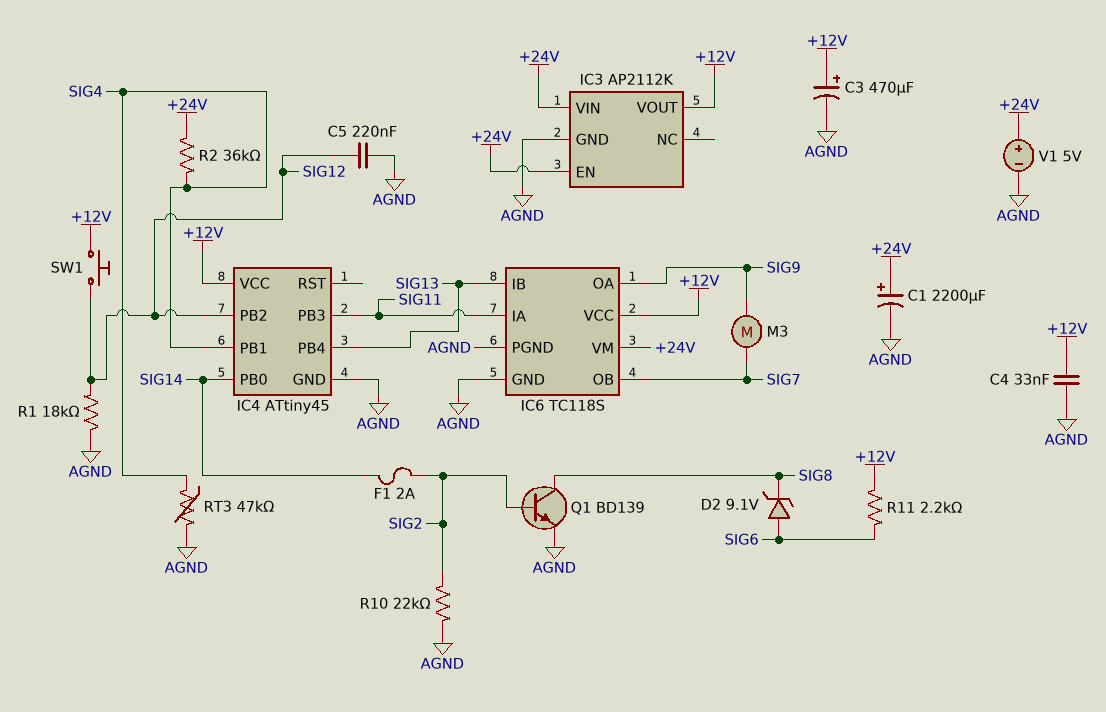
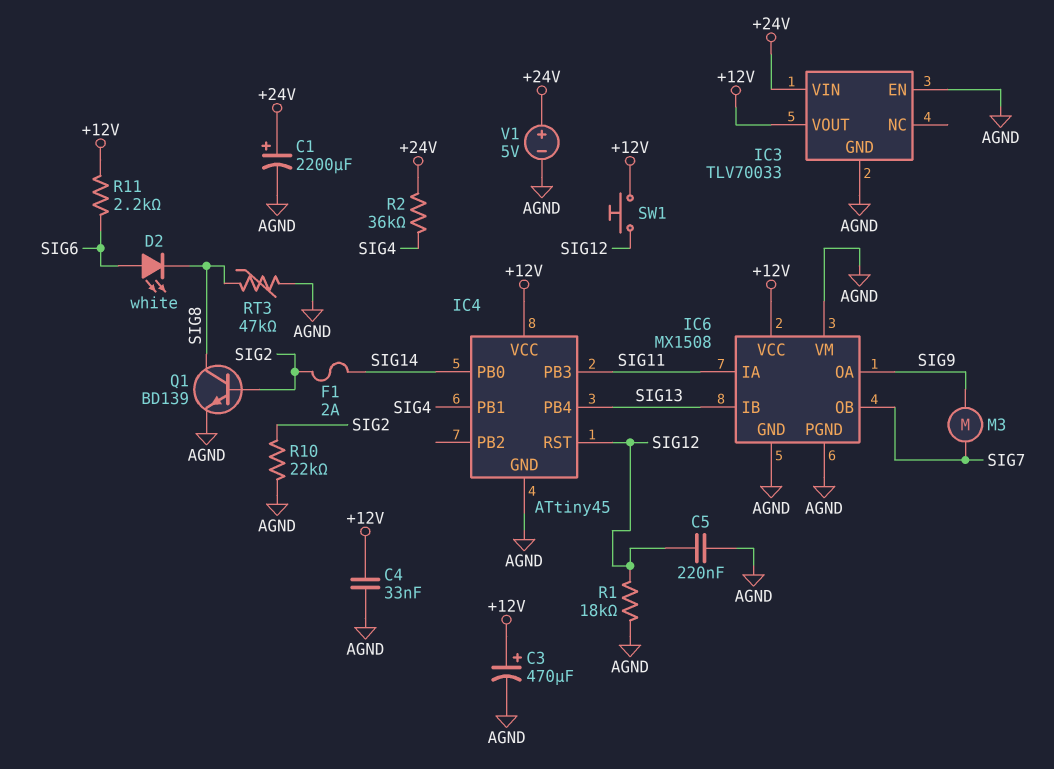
D2: zener 9.1V (A SIG6, K SIG8) -> LED white (A SIG6, K SIG8)
IC3: AP2112K -> TLV70033
IC3 pin EN: +24V -> AGND
IC4 pin PB2: SIG12 -> none
IC4 pin RST: none -> SIG12
IC6: TC118S -> MX1508
IC6 pin VM: +24V -> AGND
RT3: 47k (AGND, SIG4) -> 47k (AGND, SIG8)

